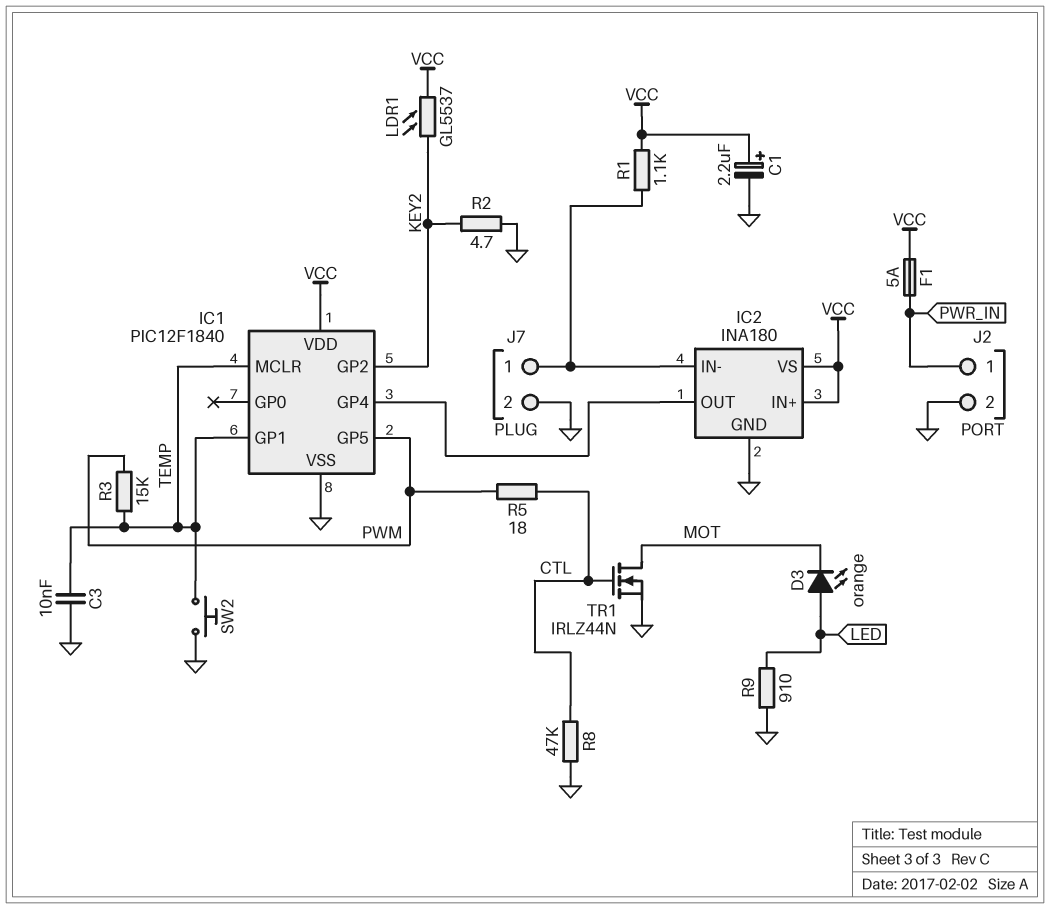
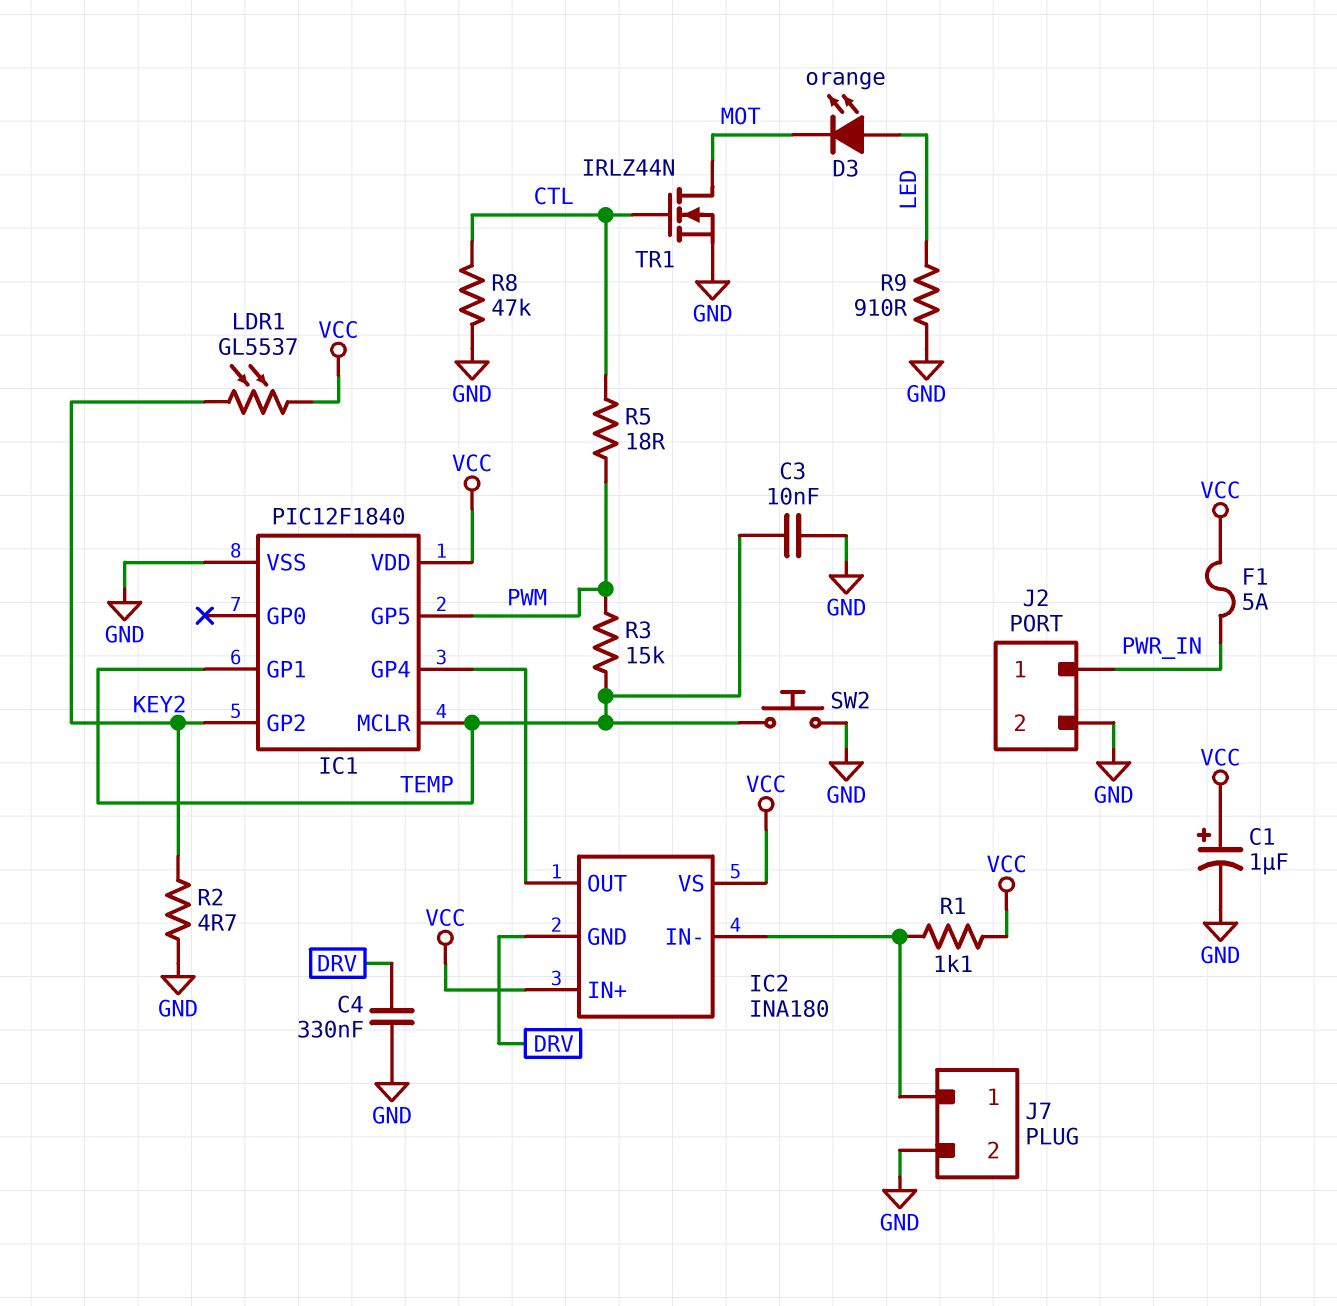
C1: 2.2uF (plus VCC, minus GND) -> 1uF (plus VCC, minus GND)
C4: none -> 330nF (DRV, GND)
IC2 pin GND: GND -> DRV

